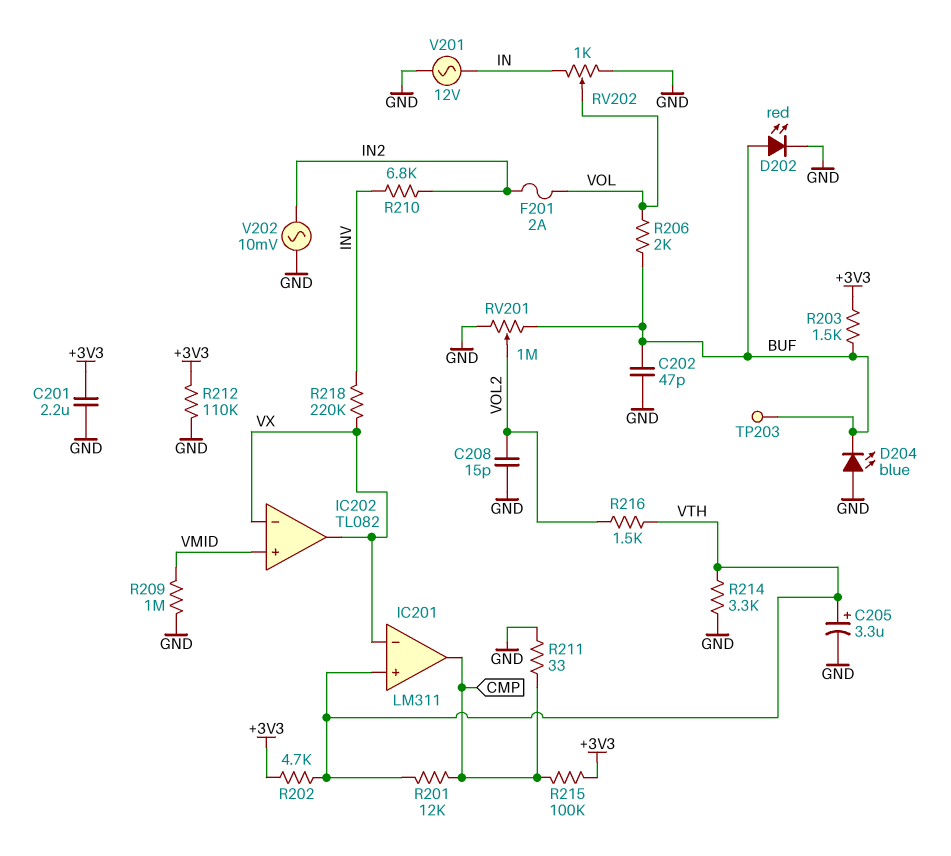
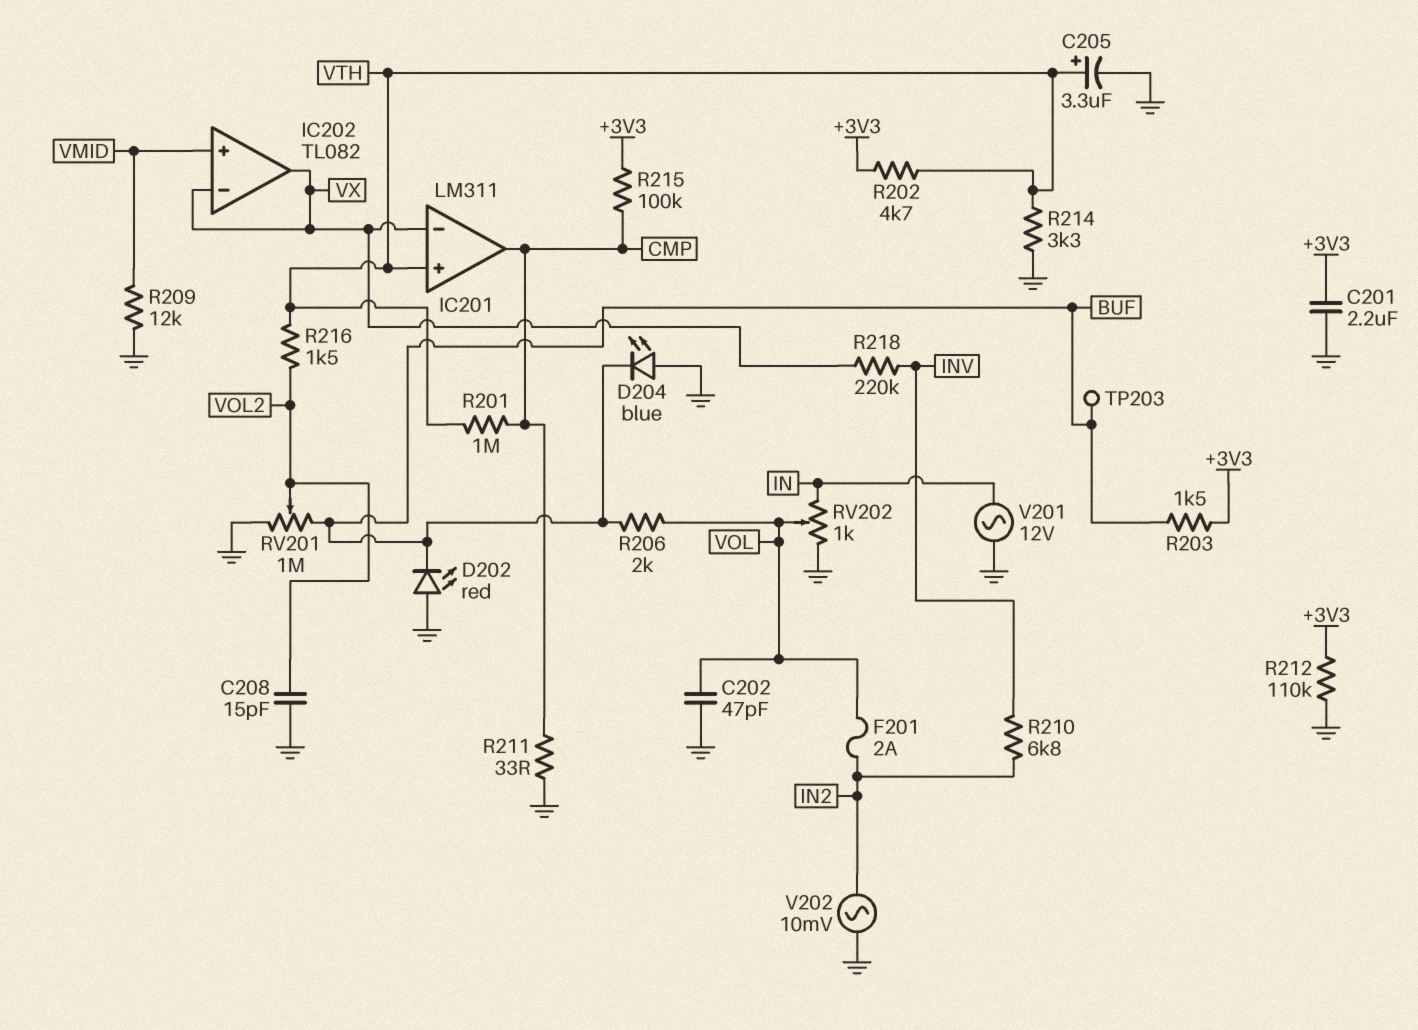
C202: 47pF (BUF, GND) -> 47pF (GND, VOL)
D202: LED red (A BUF, K GND) -> LED red (A GND, K BUF)
R201: 12k (CMP, VTH) -> 1M (CMP, VTH)
R209: 1M (GND, VMID) -> 12k (GND, VMID)

